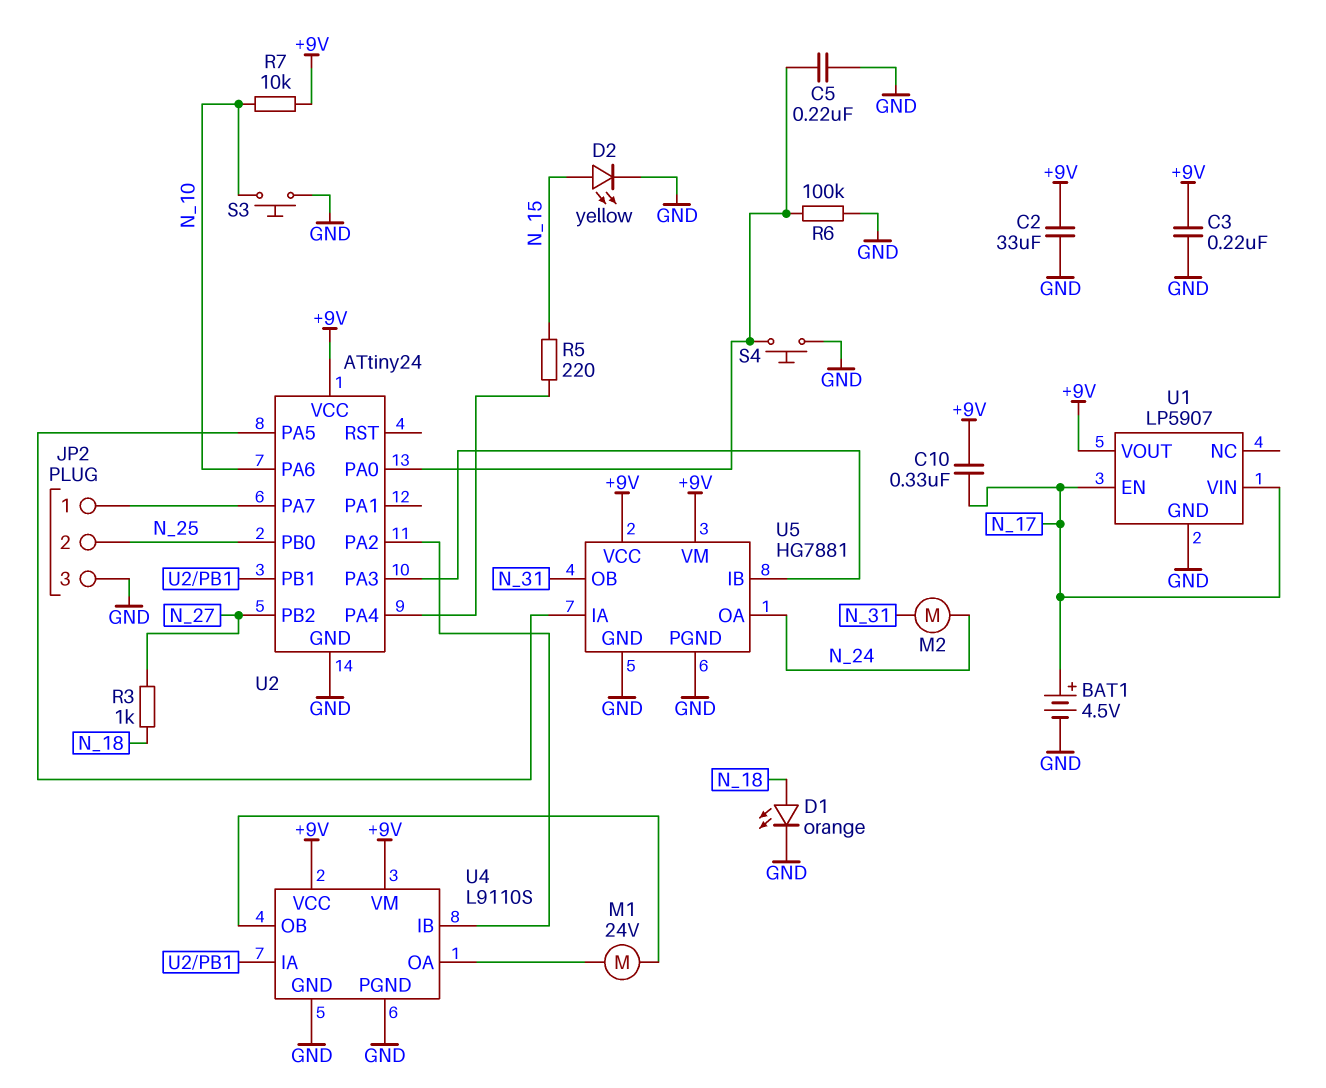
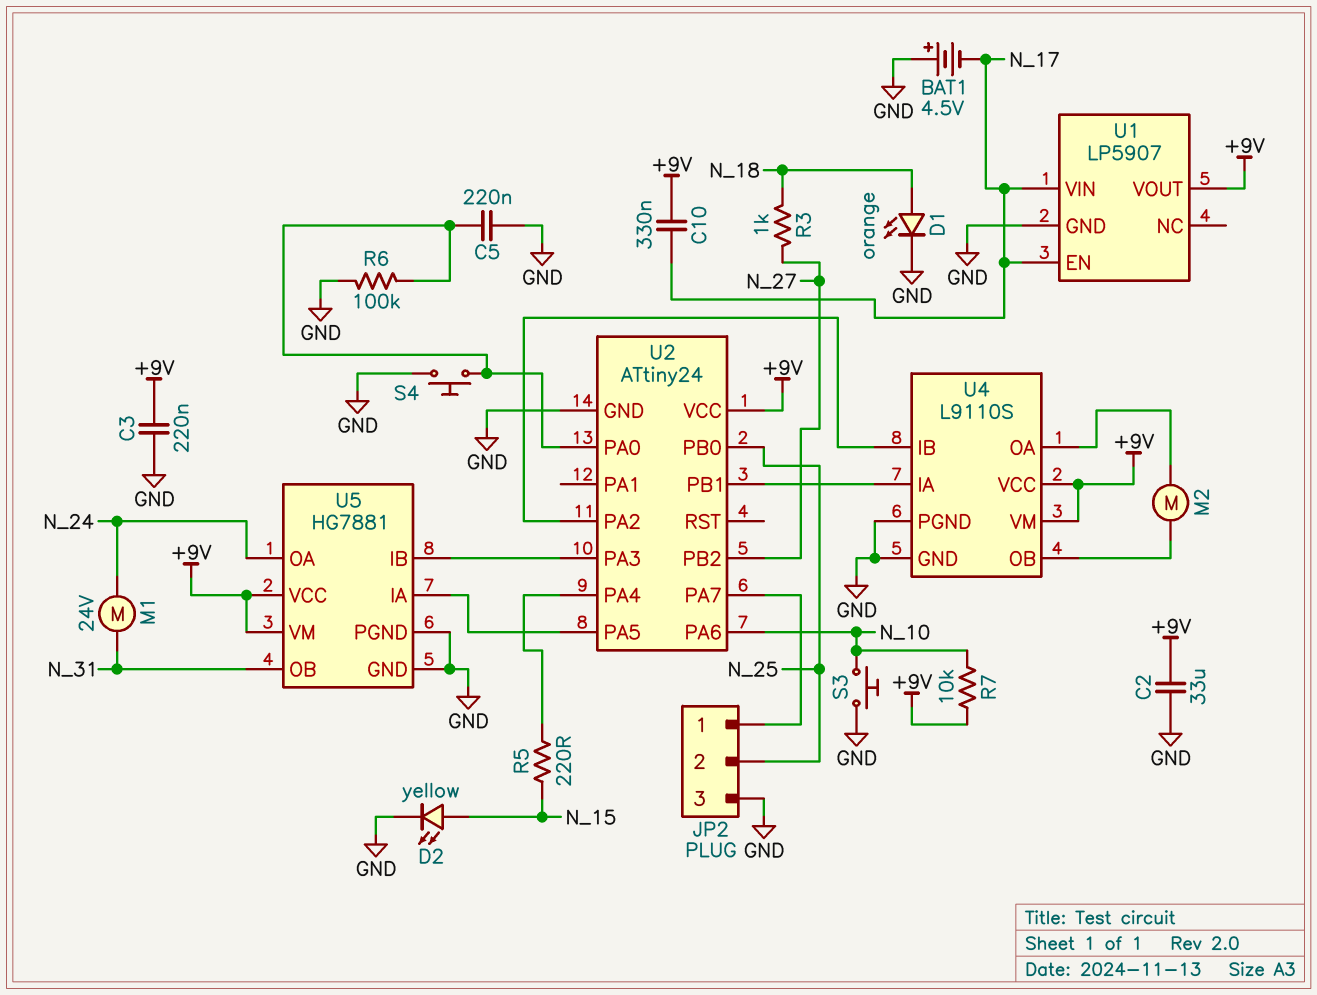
BAT1: 4.5V (plus N_17, minus GND) -> 4.5V (plus GND, minus N_17)
M1: motor 24V (U4/OA, U4/OB) -> motor 24V (N_24, N_31)
M2: motor (N_24, N_31) -> motor (U4/OA, U4/OB)

